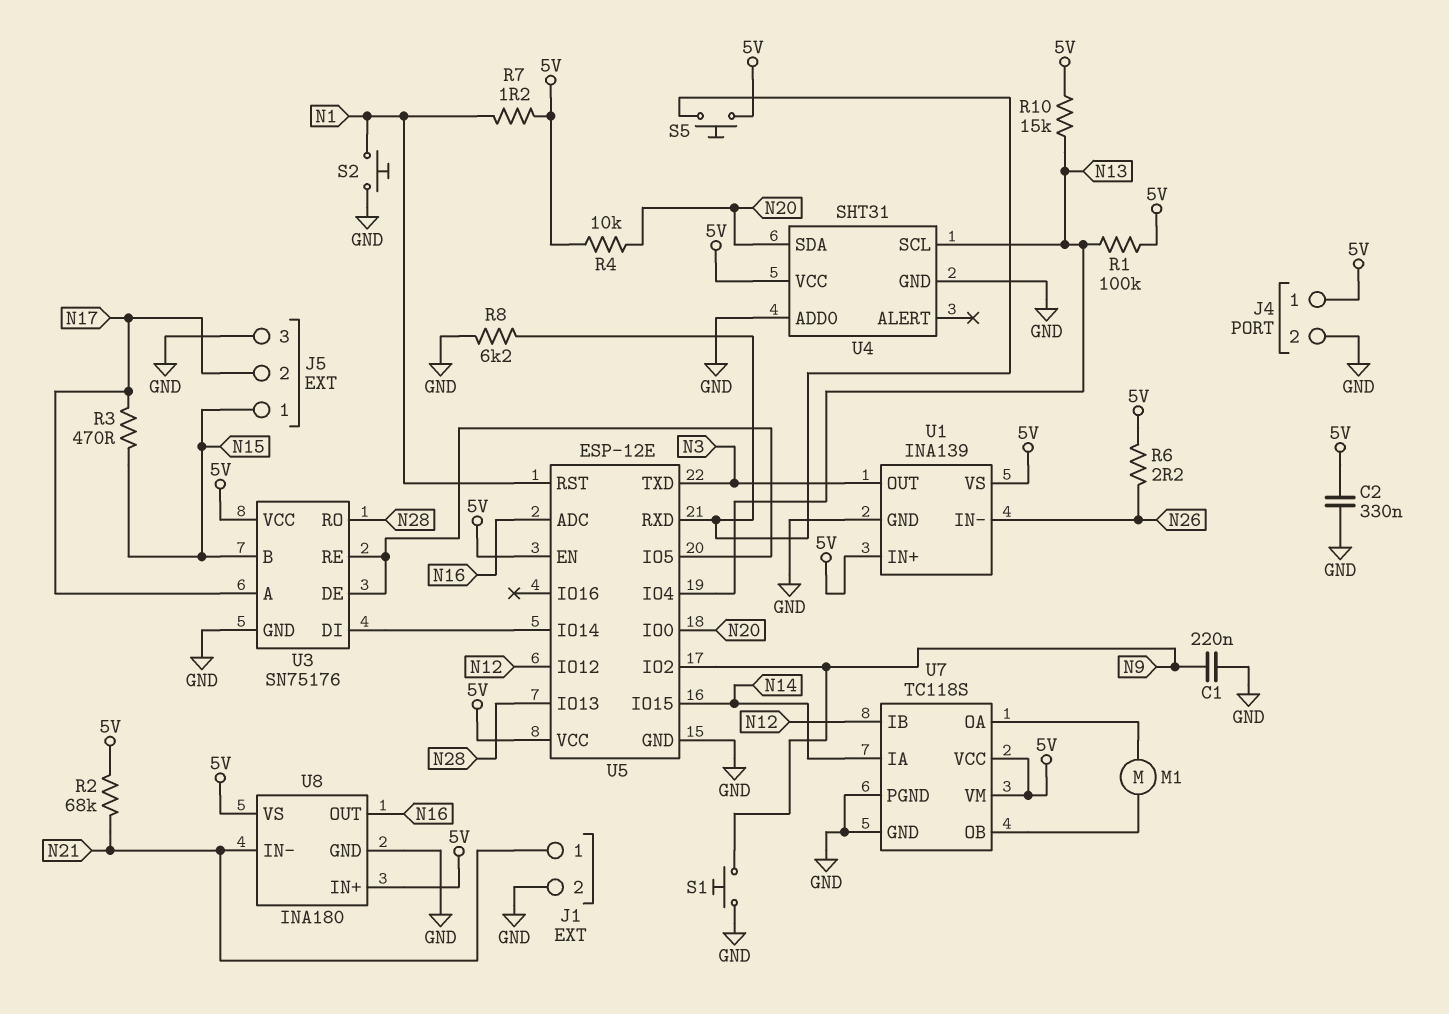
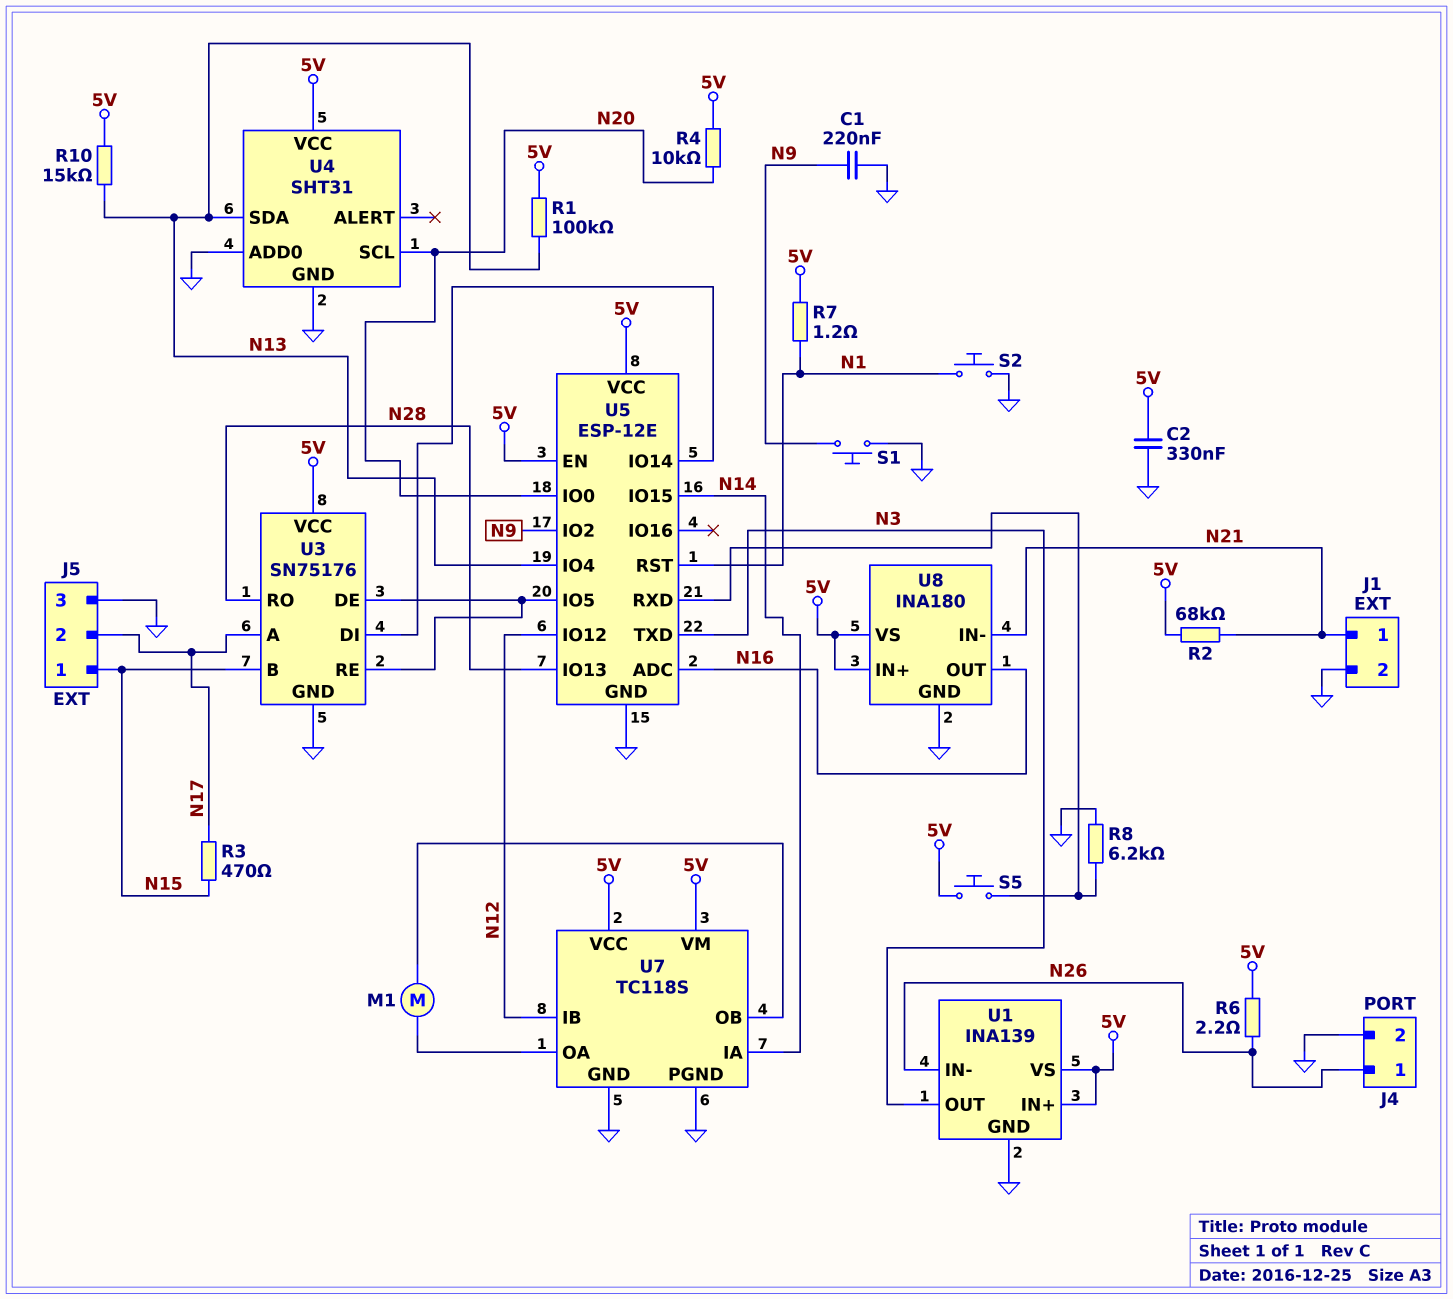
J4 pin 1: 5V -> N26
U4 pin SCL: N13 -> N20
U4 pin SDA: N20 -> N13

